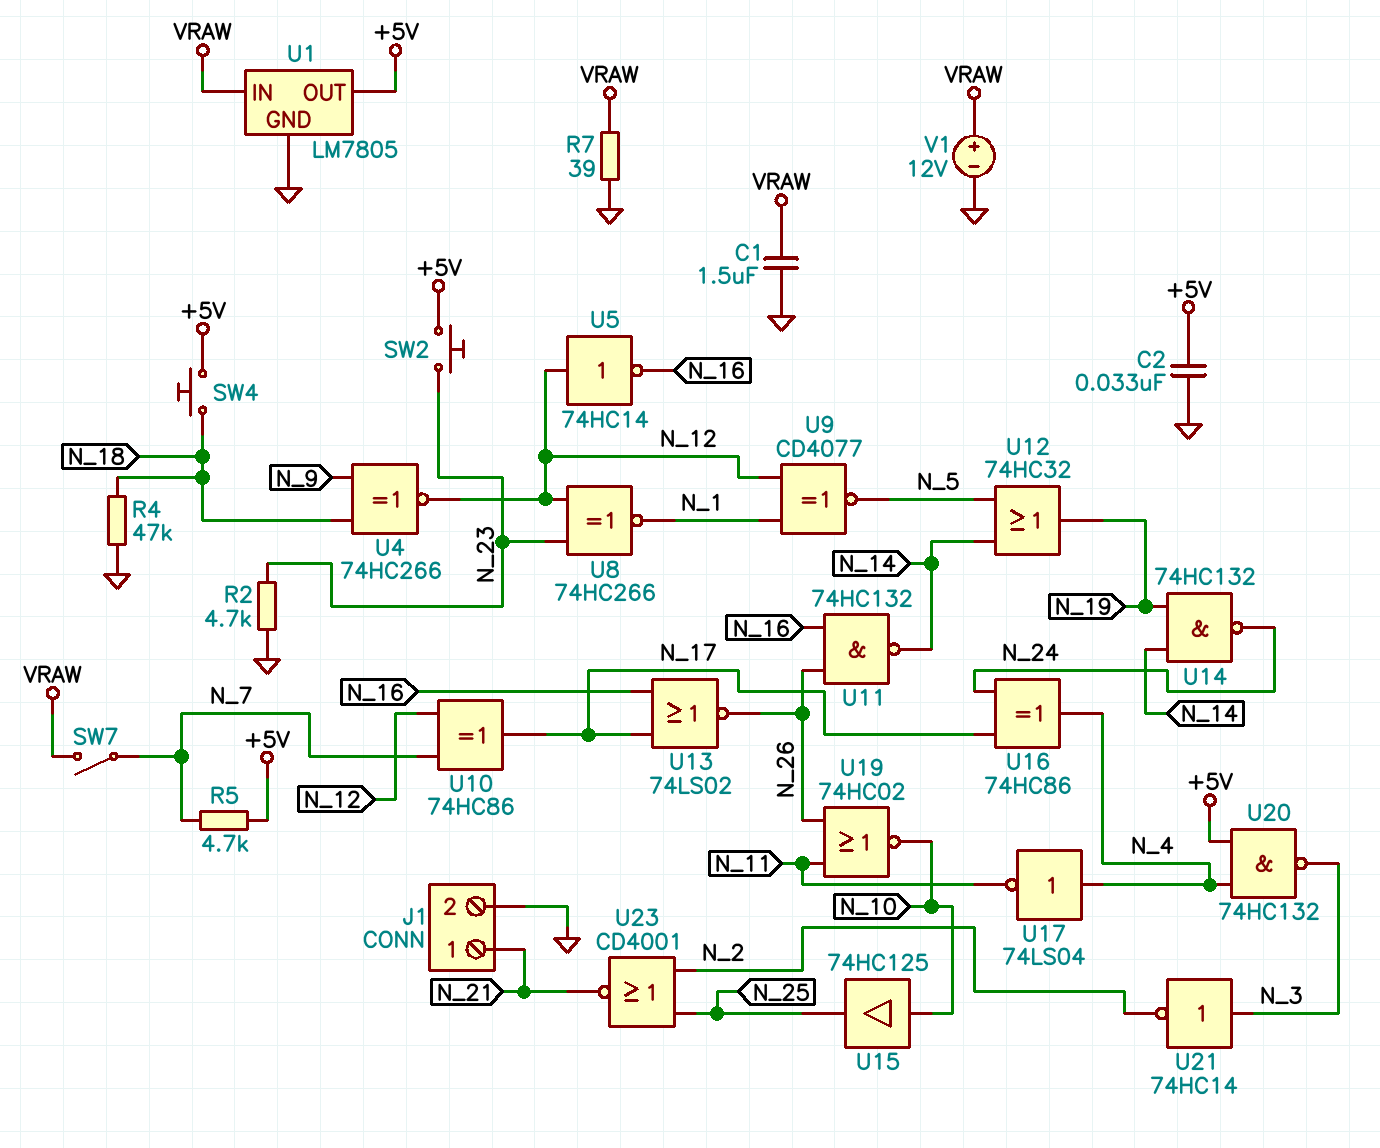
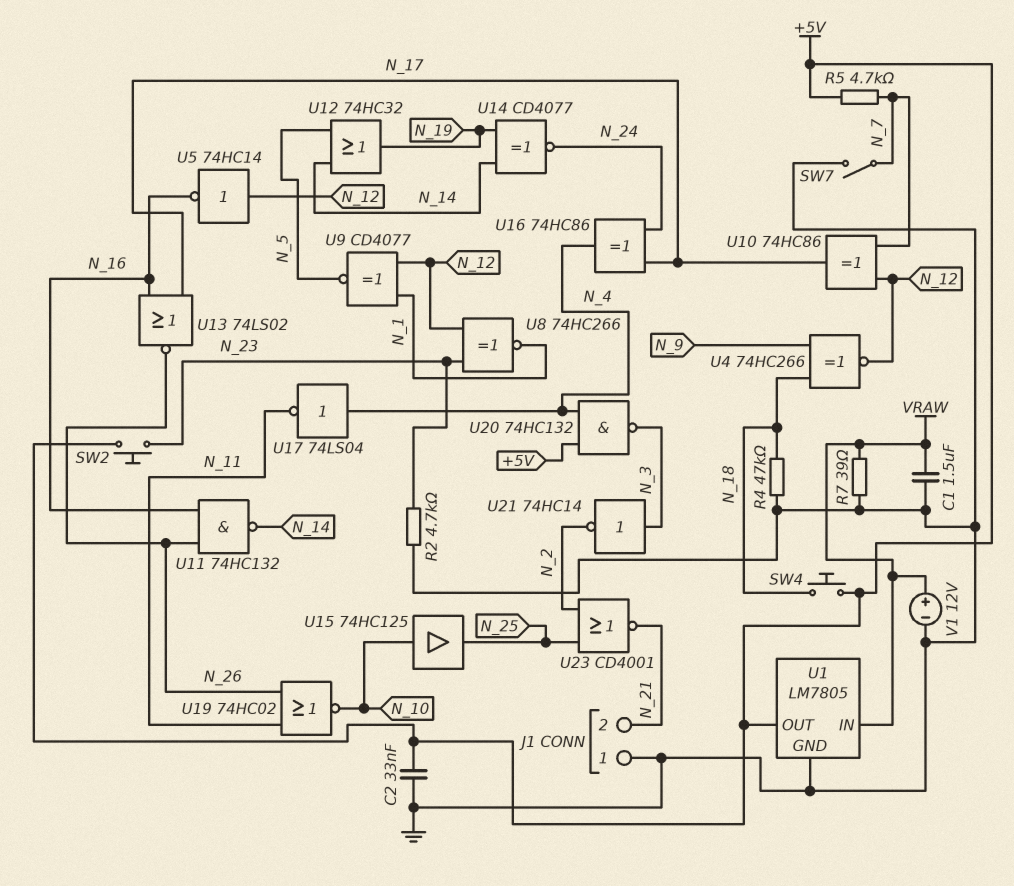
J1 pin 1: N_21 -> GND
J1 pin 2: GND -> N_21
SW7: switch (N_7, VRAW) -> switch (GND, N_7)
U14: NAND 74HC132 (in N_14, in N_19, out N_24) -> XNOR CD4077 (in N_14, in N_19, out N_24)

